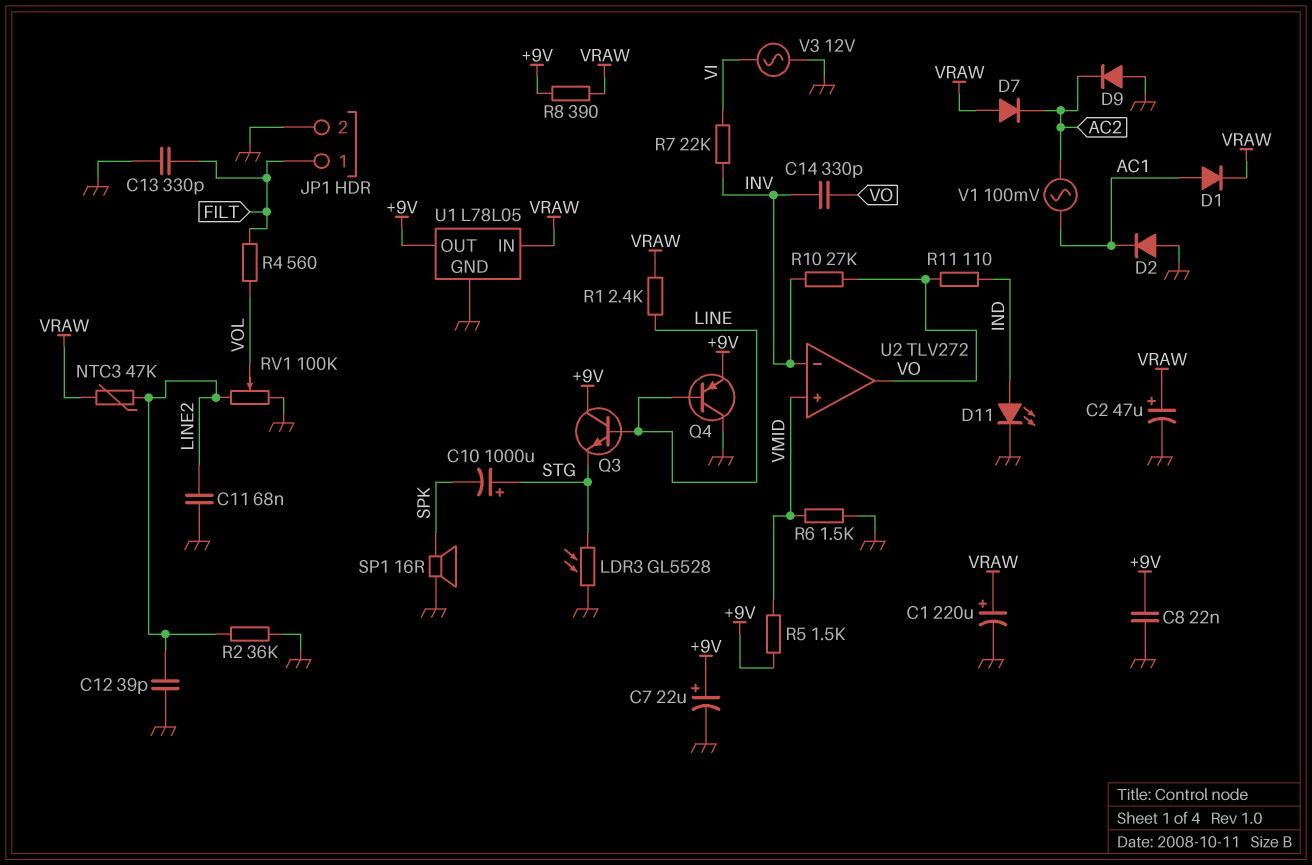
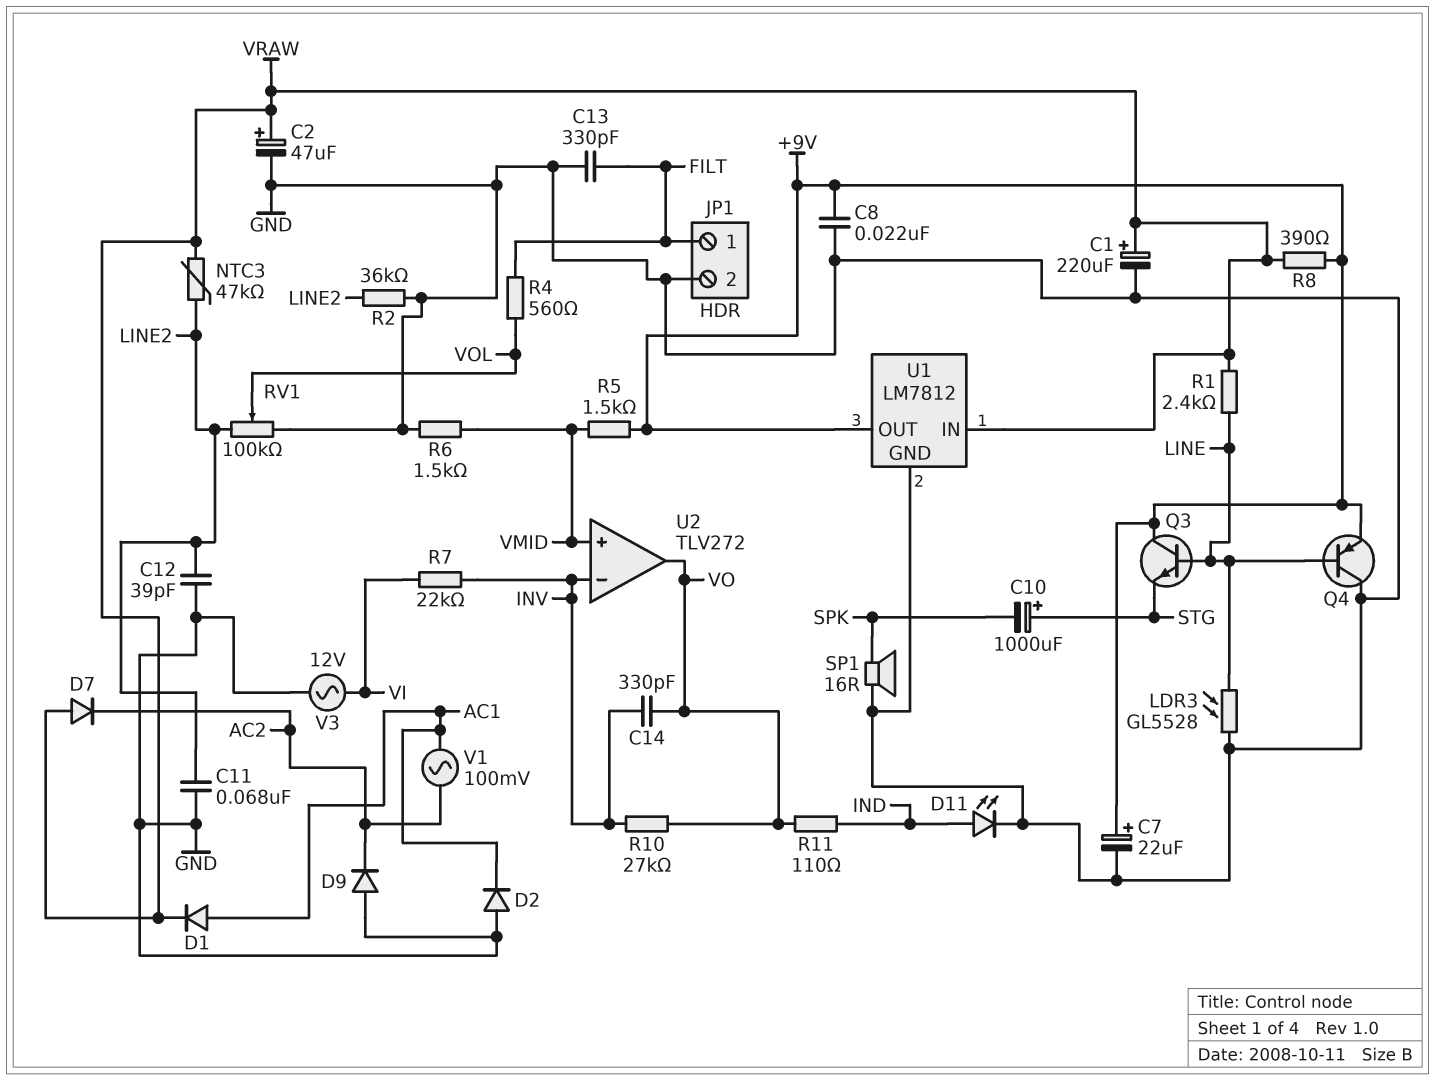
LDR3: GL5528 (GND, STG) -> GL5528 (GND, LINE)
U1: L78L05 -> LM7812

